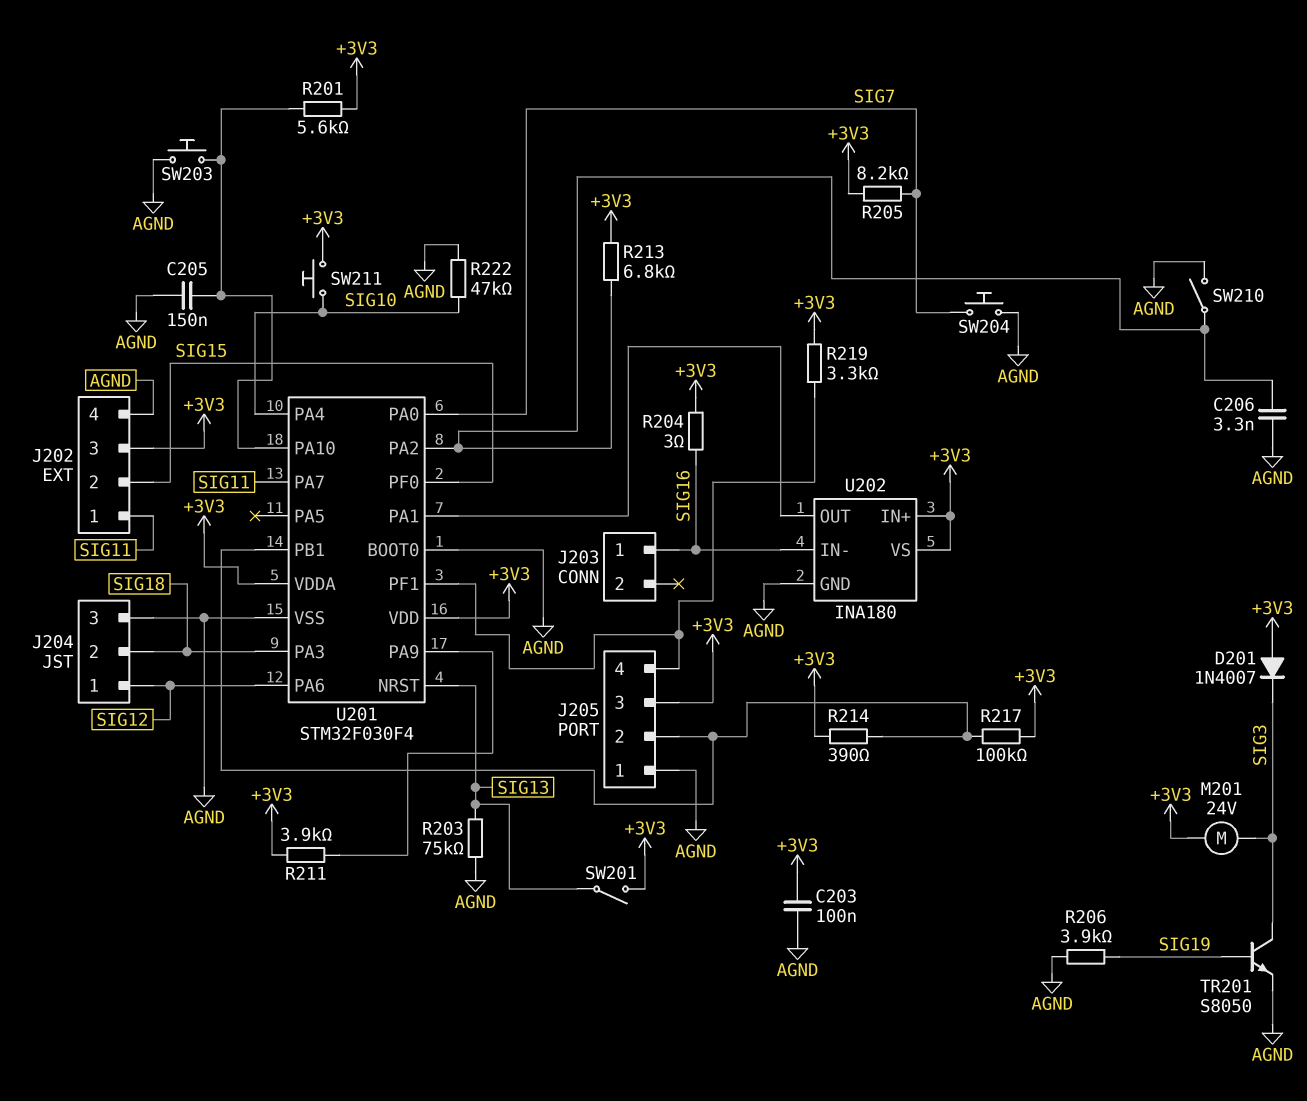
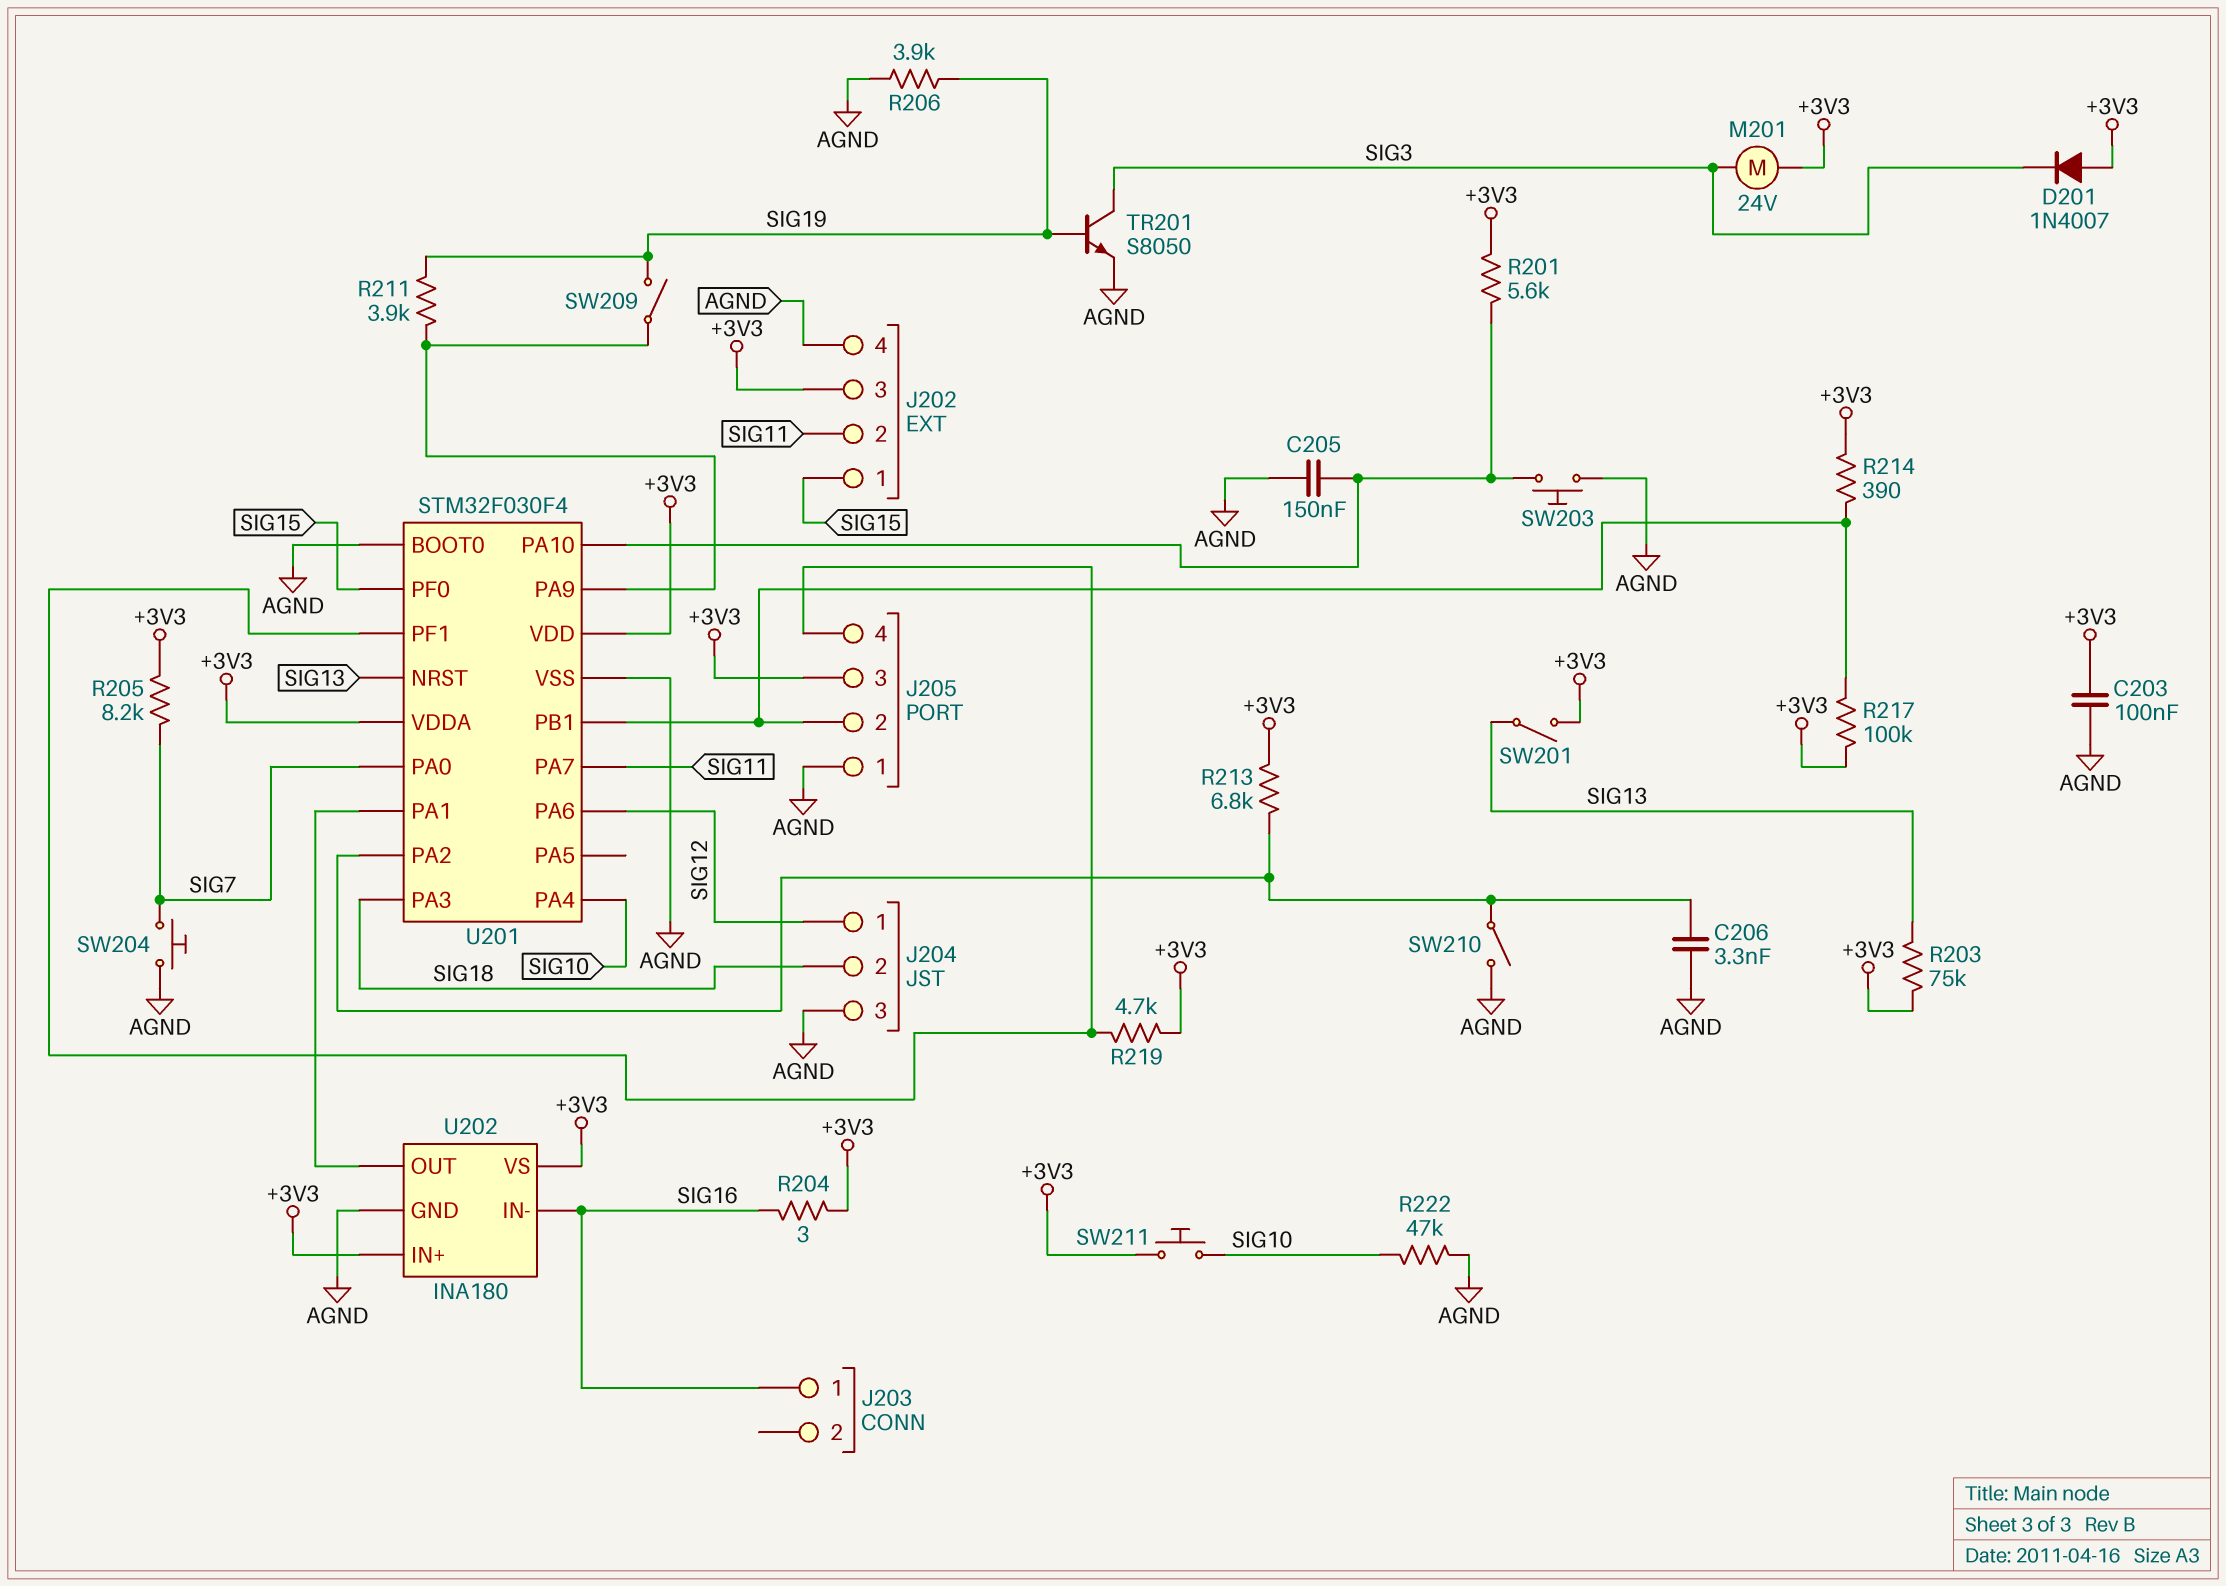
J202 pin 1: SIG11 -> SIG15
J202 pin 2: SIG15 -> SIG11
R203: 75k (AGND, SIG13) -> 75k (+3V3, SIG13)
R211: 3.9k (+3V3, U201/PA9) -> 3.9k (SIG19, U201/PA9)
R219: 3.3k (+3V3, J205/4) -> 4.7k (+3V3, J205/4)
SW209: none -> switch (SIG19, U201/PA9)

